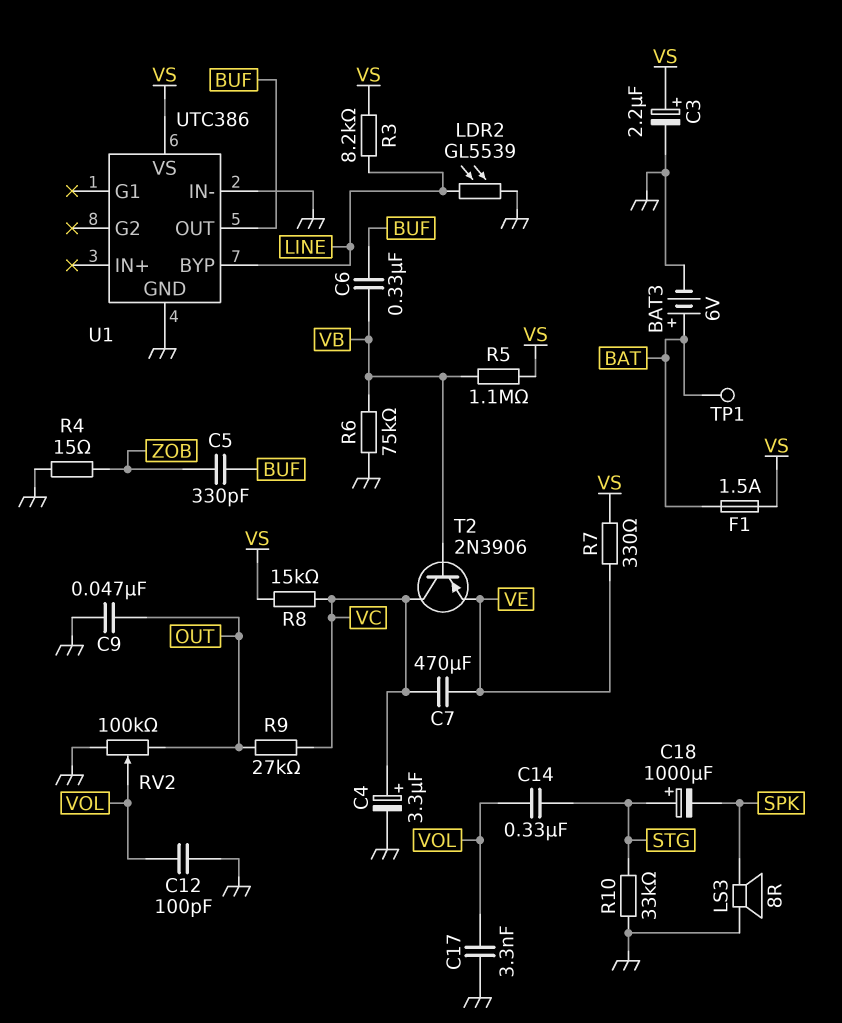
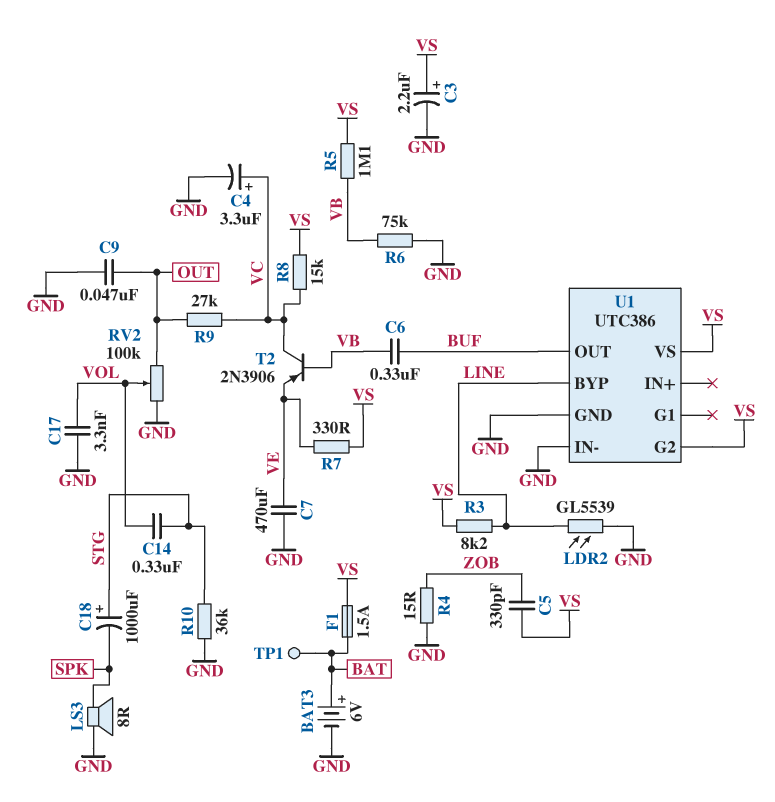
C5: 330pF (BUF, ZOB) -> 330pF (VS, ZOB)
C7: 470uF (VC, VE) -> 470uF (GND, VE)
C12: 100pF (GND, VOL) -> none
R10: 33k (GND, STG) -> 36k (GND, STG)
U1 pin G2: none -> VS

